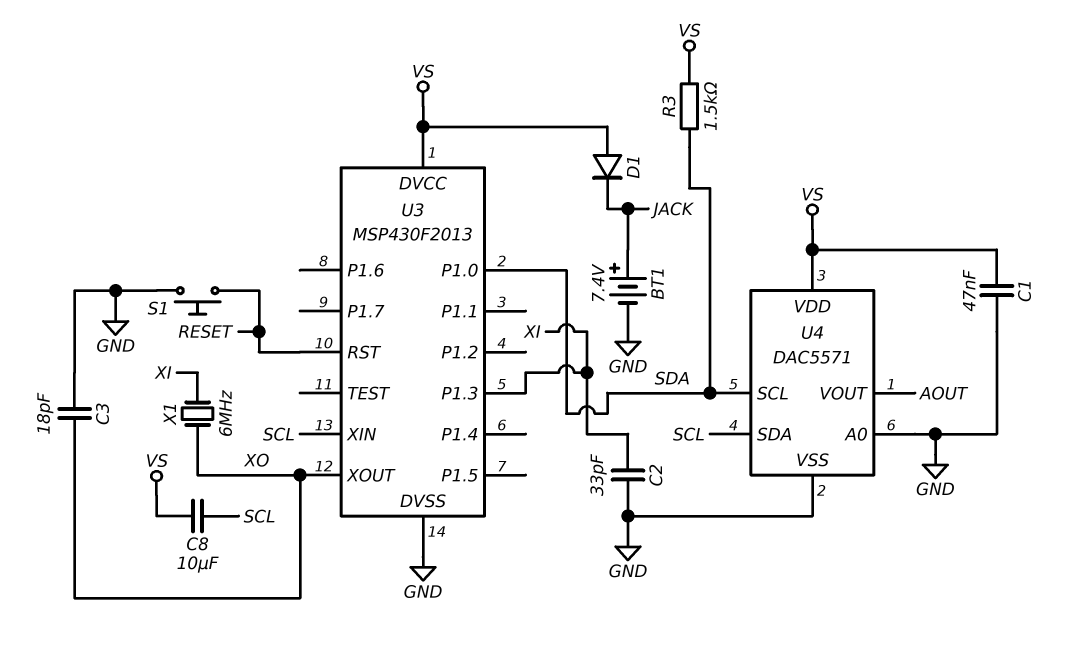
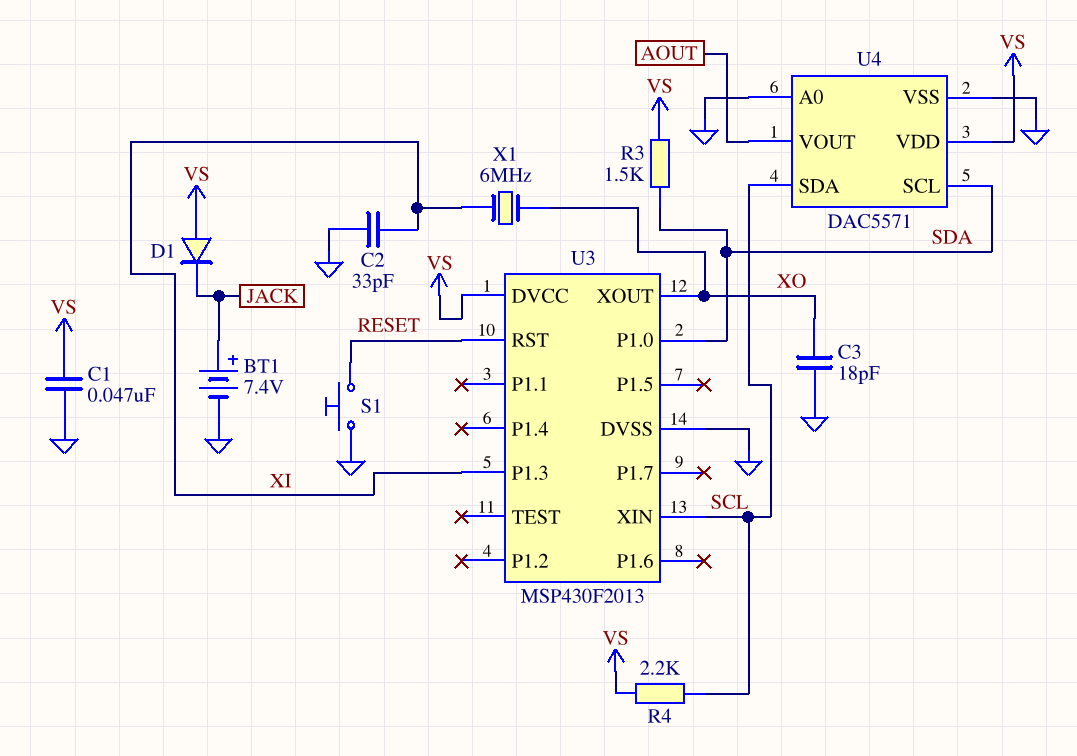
C8: 10uF (SCL, VS) -> none
R4: none -> 2.2k (SCL, VS)

